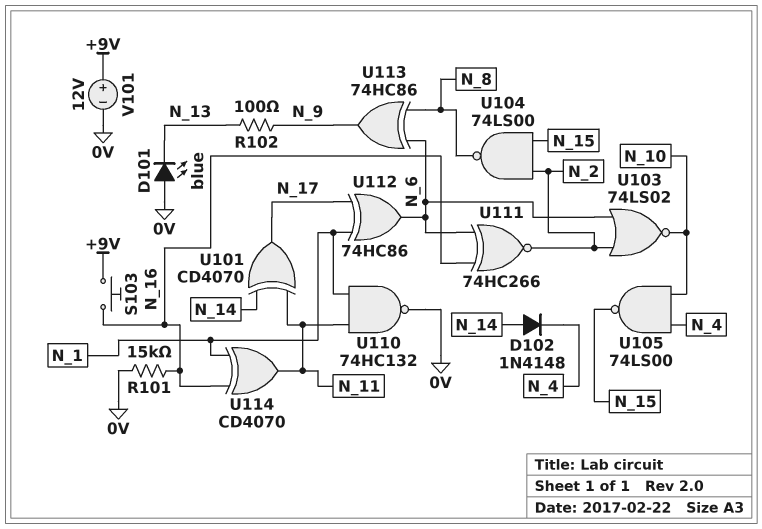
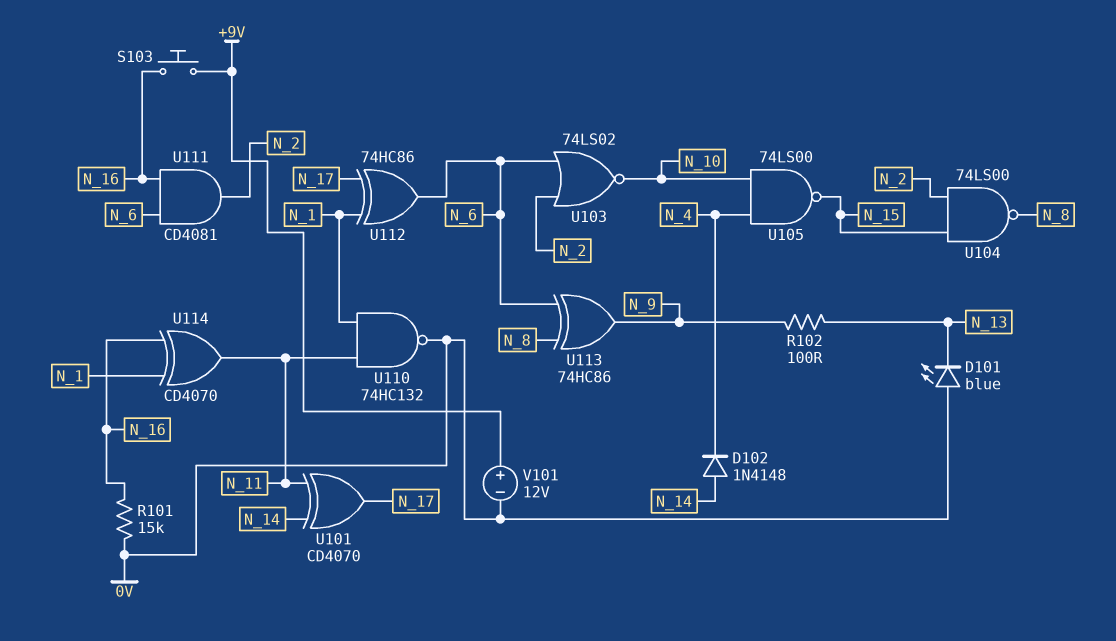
U111: XNOR 74HC266 (in N_6, in N_16, out N_2) -> AND CD4081 (in N_6, in N_16, out N_2)

